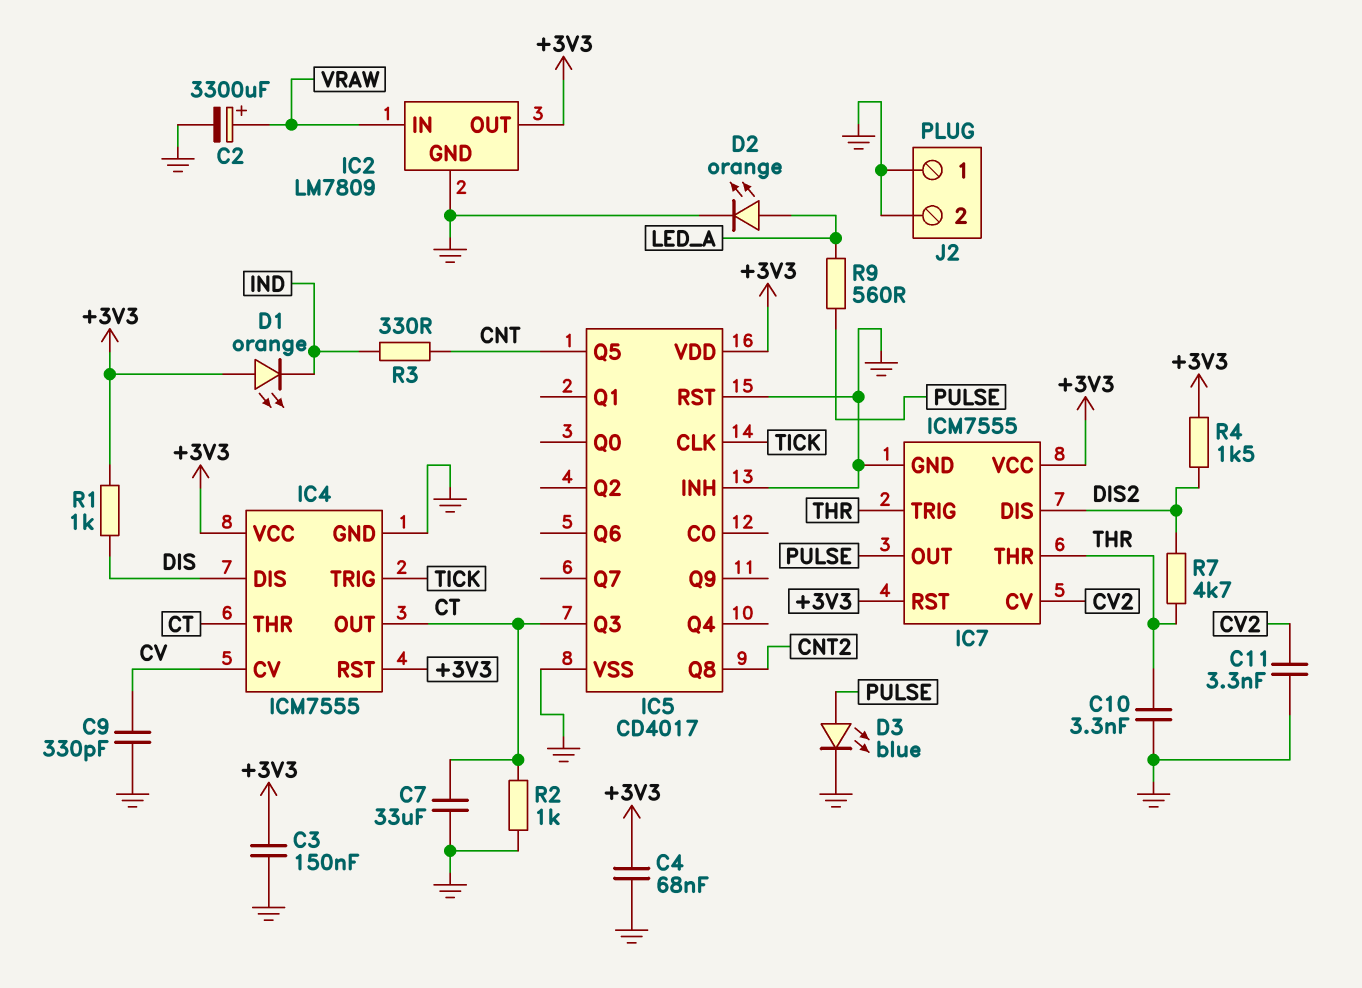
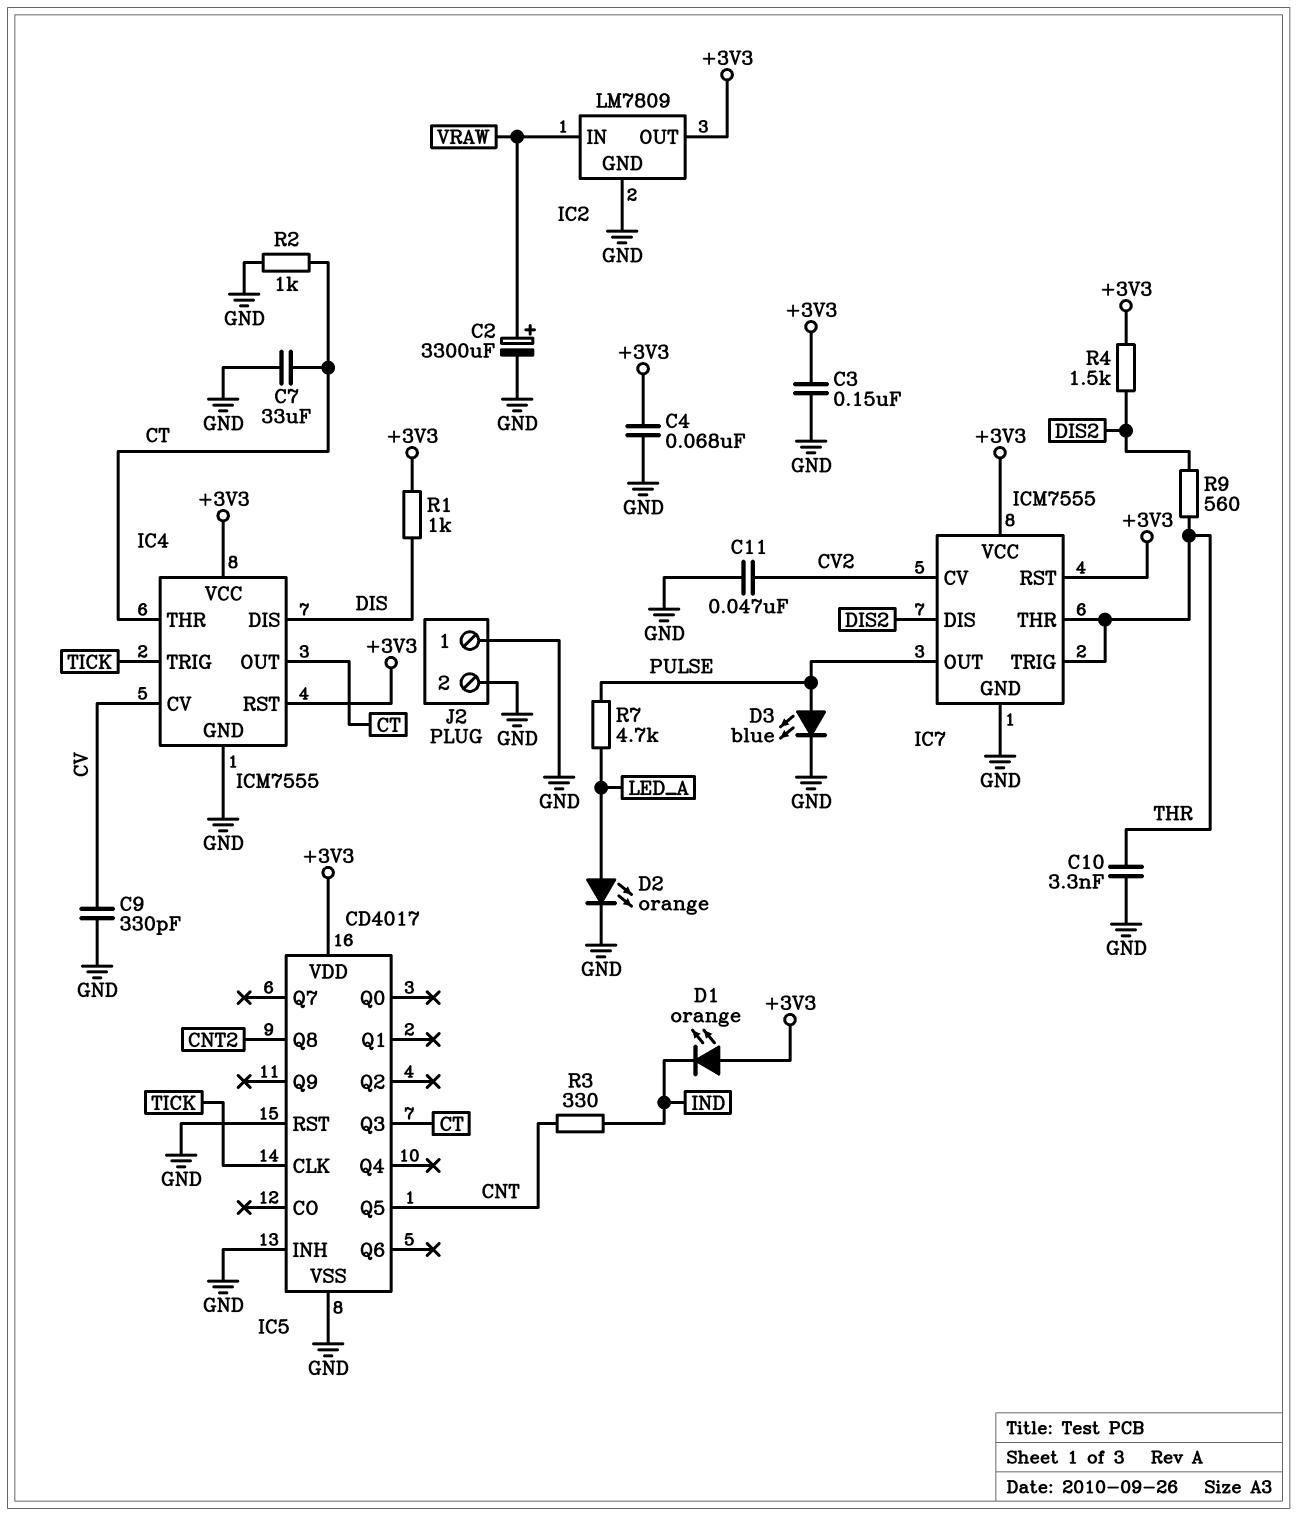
C11: 3.3nF (CV2, GND) -> 47nF (CV2, GND)
R7: 4.7k (DIS2, THR) -> 4.7k (LED_A, PULSE)
R9: 560 (LED_A, PULSE) -> 560 (DIS2, THR)

